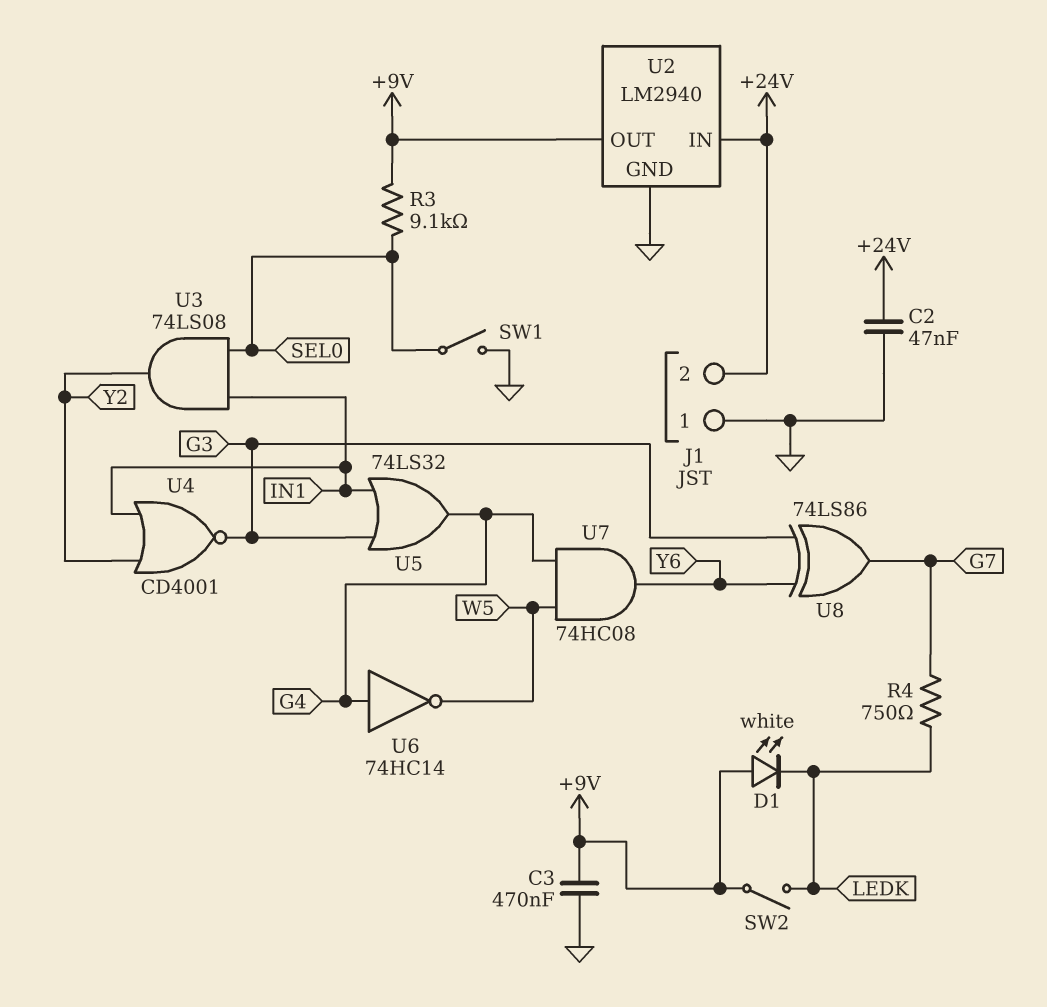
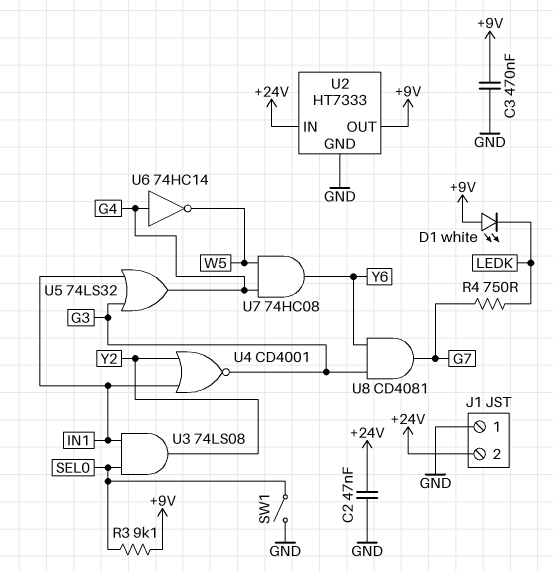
SW2: switch (+9V, LEDK) -> none
U2: LM2940 -> HT7333
U8: XOR 74LS86 (in G3, in Y6, out G7) -> AND CD4081 (in G3, in Y6, out G7)

